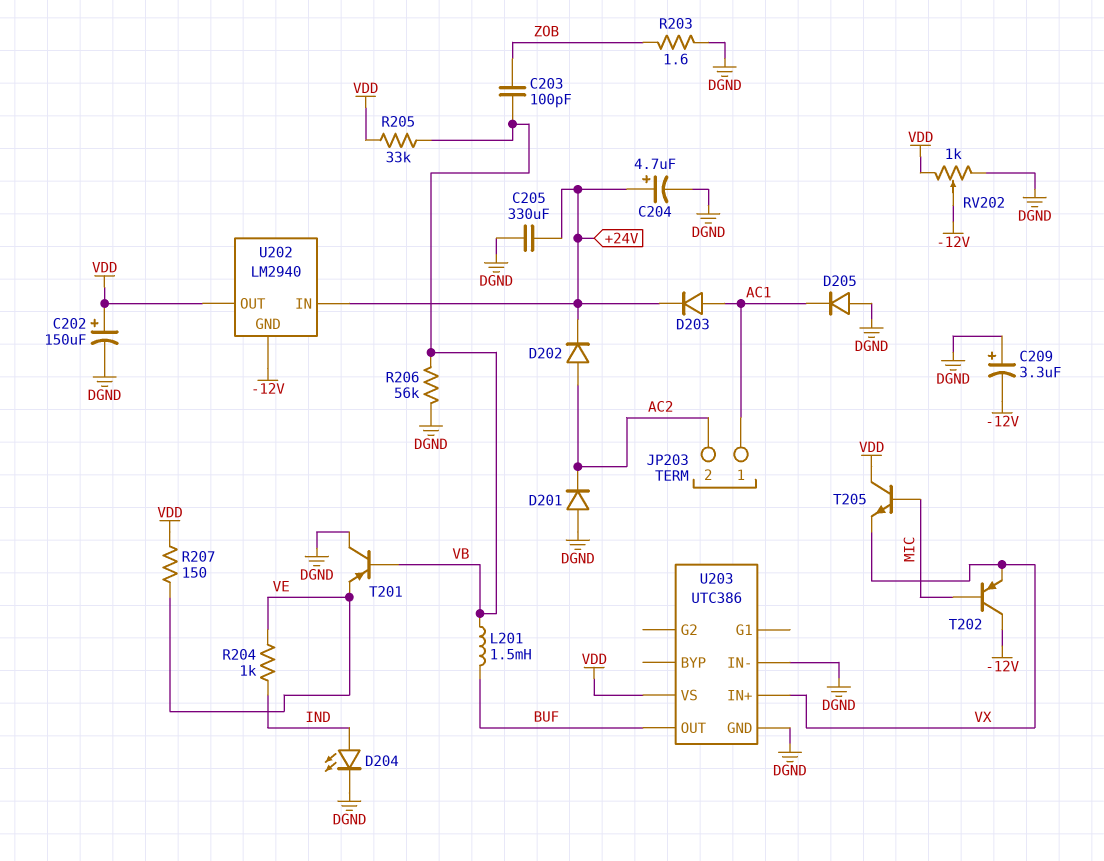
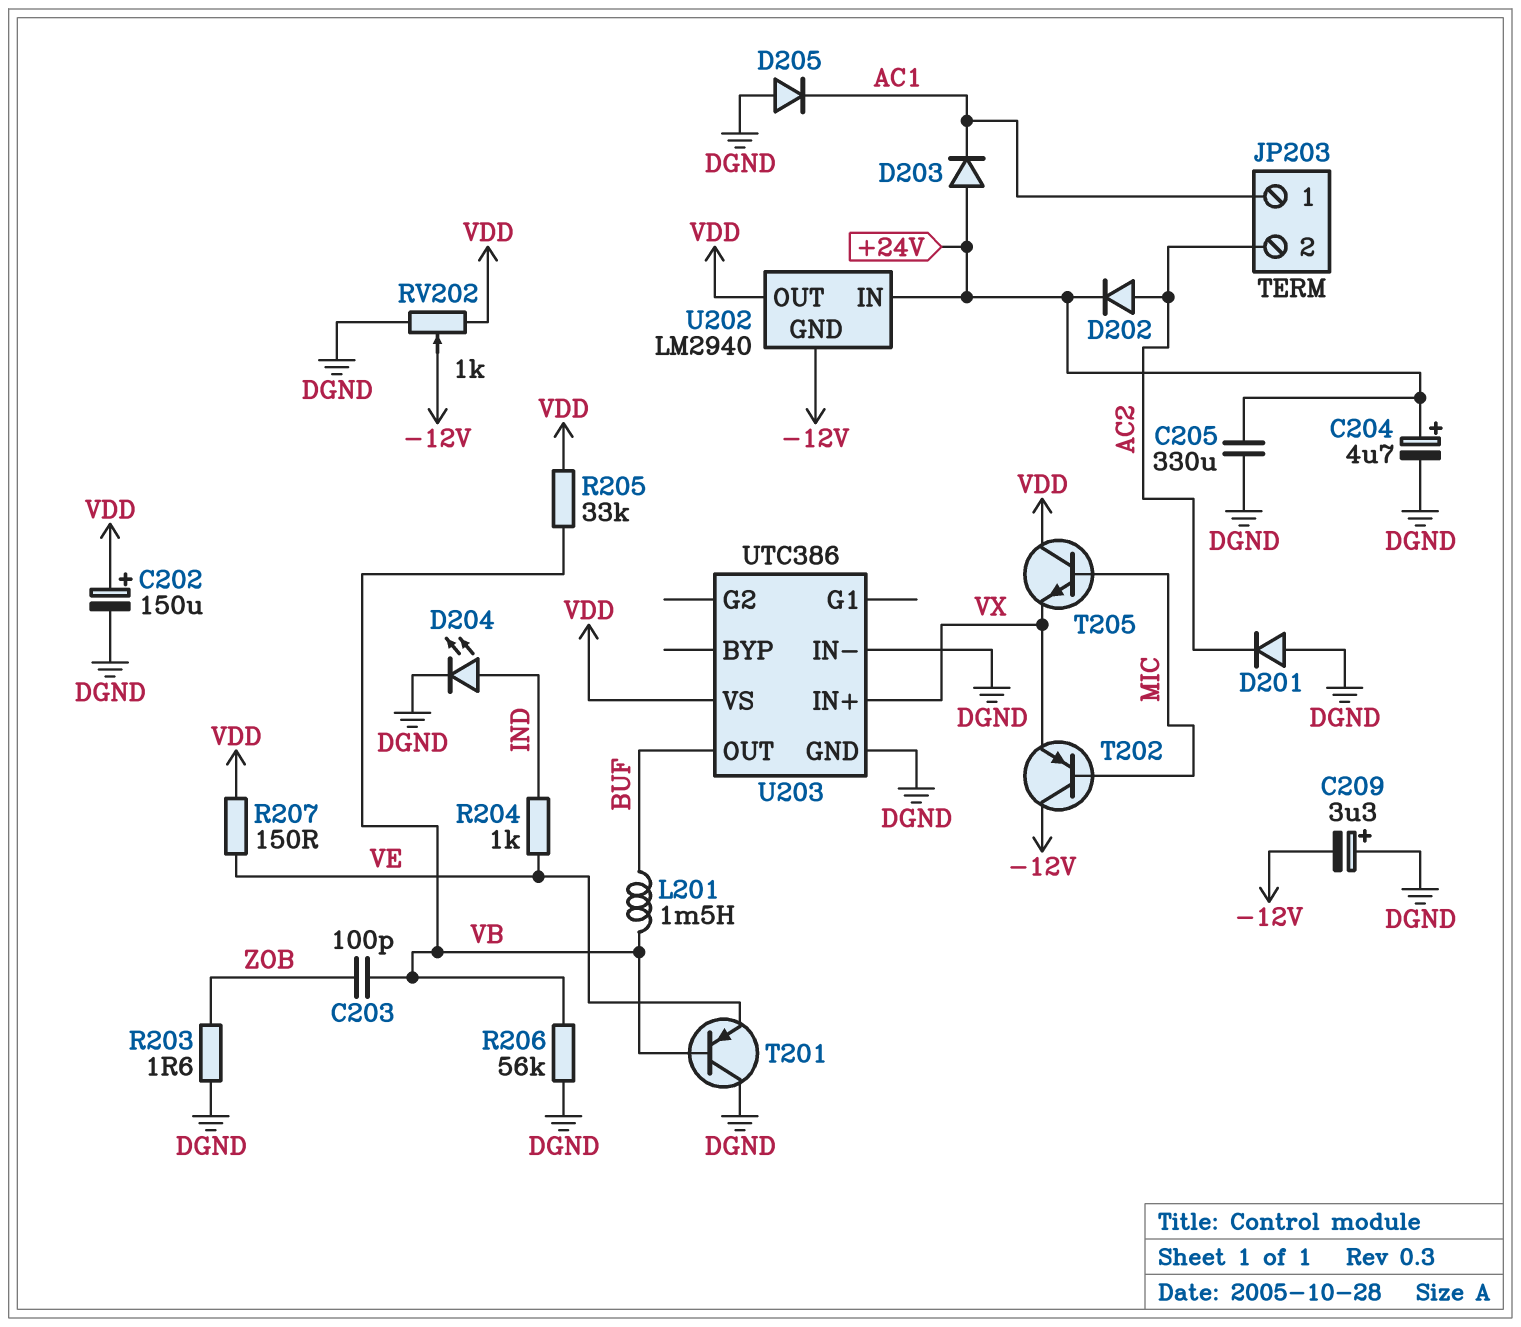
D203: diode (A AC1, K +24V) -> diode (A +24V, K AC1)

